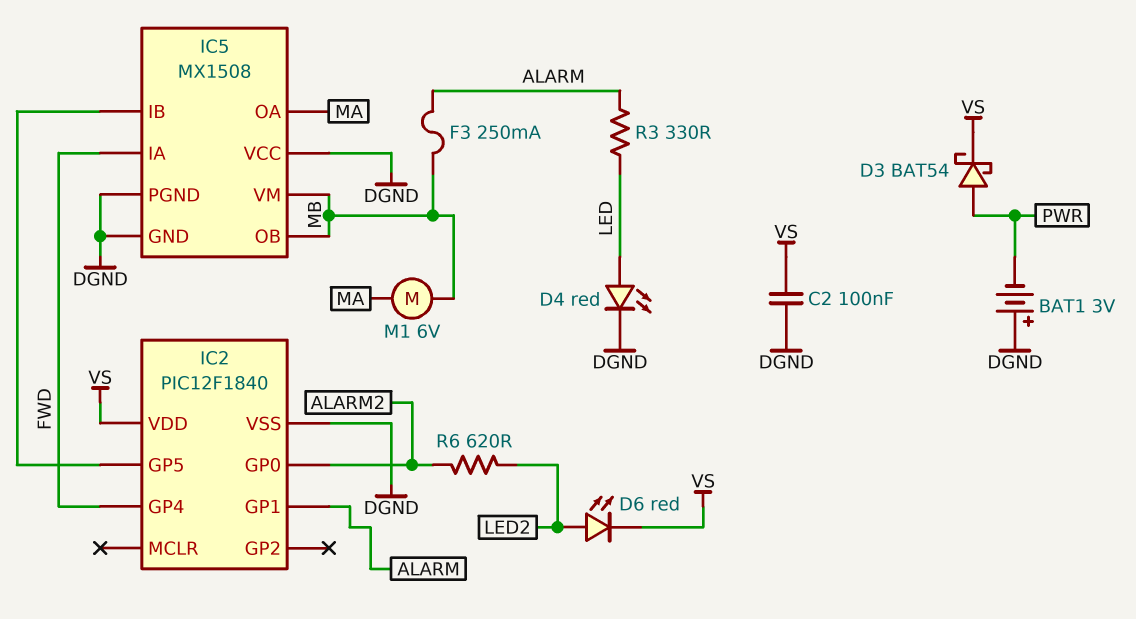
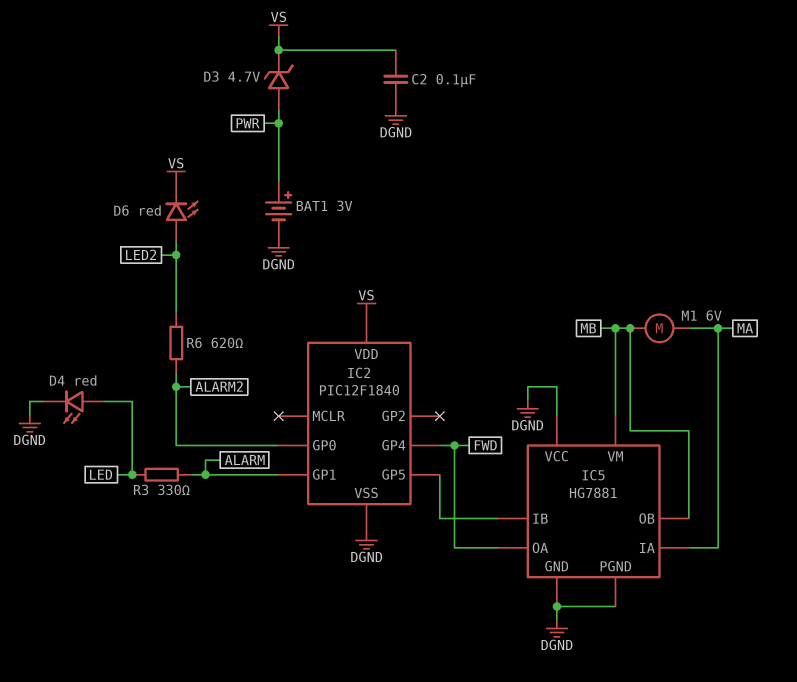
BAT1: 3V (plus DGND, minus PWR) -> 3V (plus PWR, minus DGND)
D3: schottky BAT54 (A PWR, K VS) -> zener 4.7V (A PWR, K VS)
F3: 250mA (ALARM, MB) -> none
IC5: MX1508 -> HG7881
IC5 pin IA: FWD -> MA
IC5 pin OA: MA -> FWD

